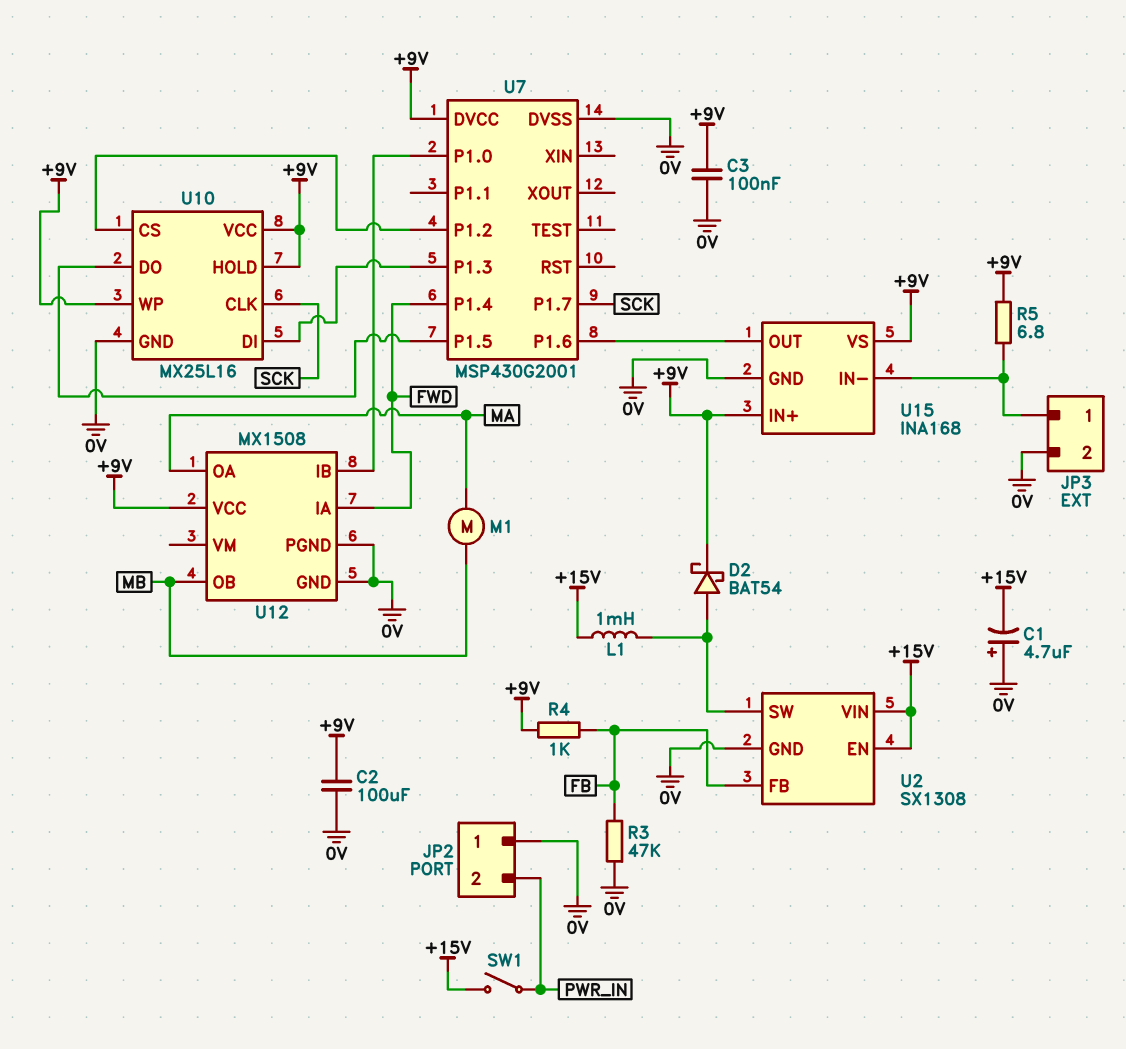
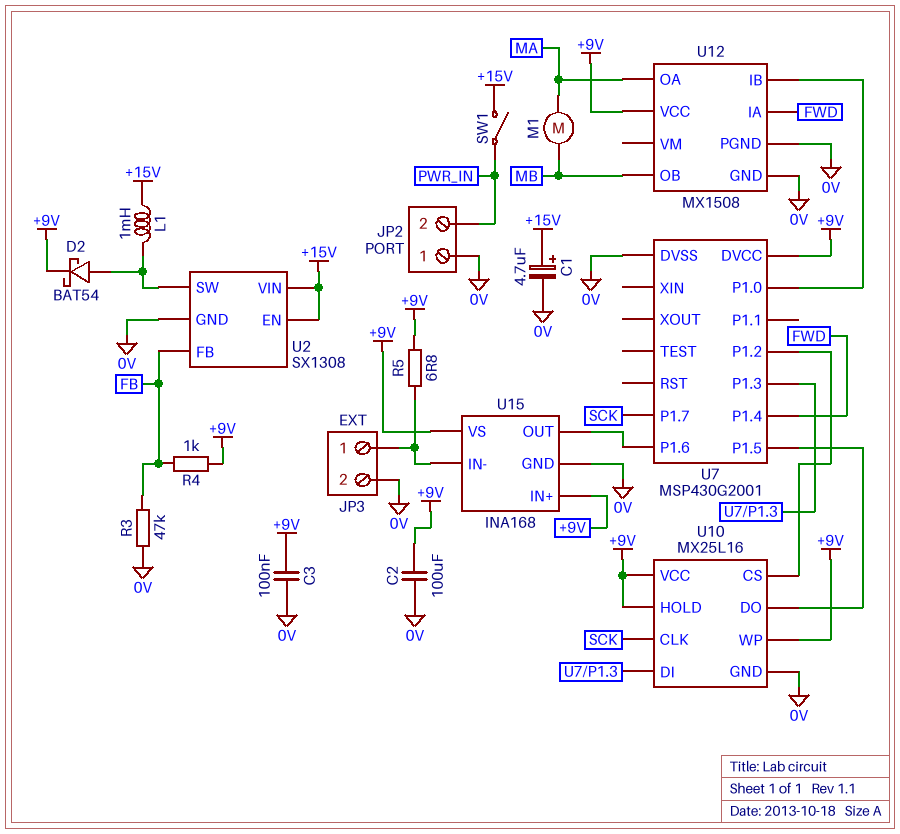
C1: 4.7uF (plus 0V, minus +15V) -> 4.7uF (plus +15V, minus 0V)

